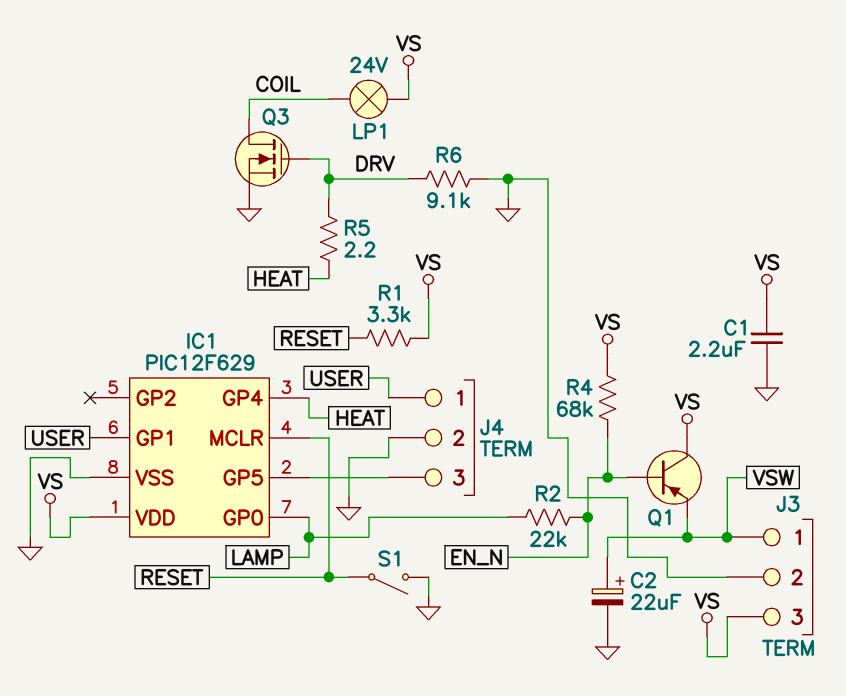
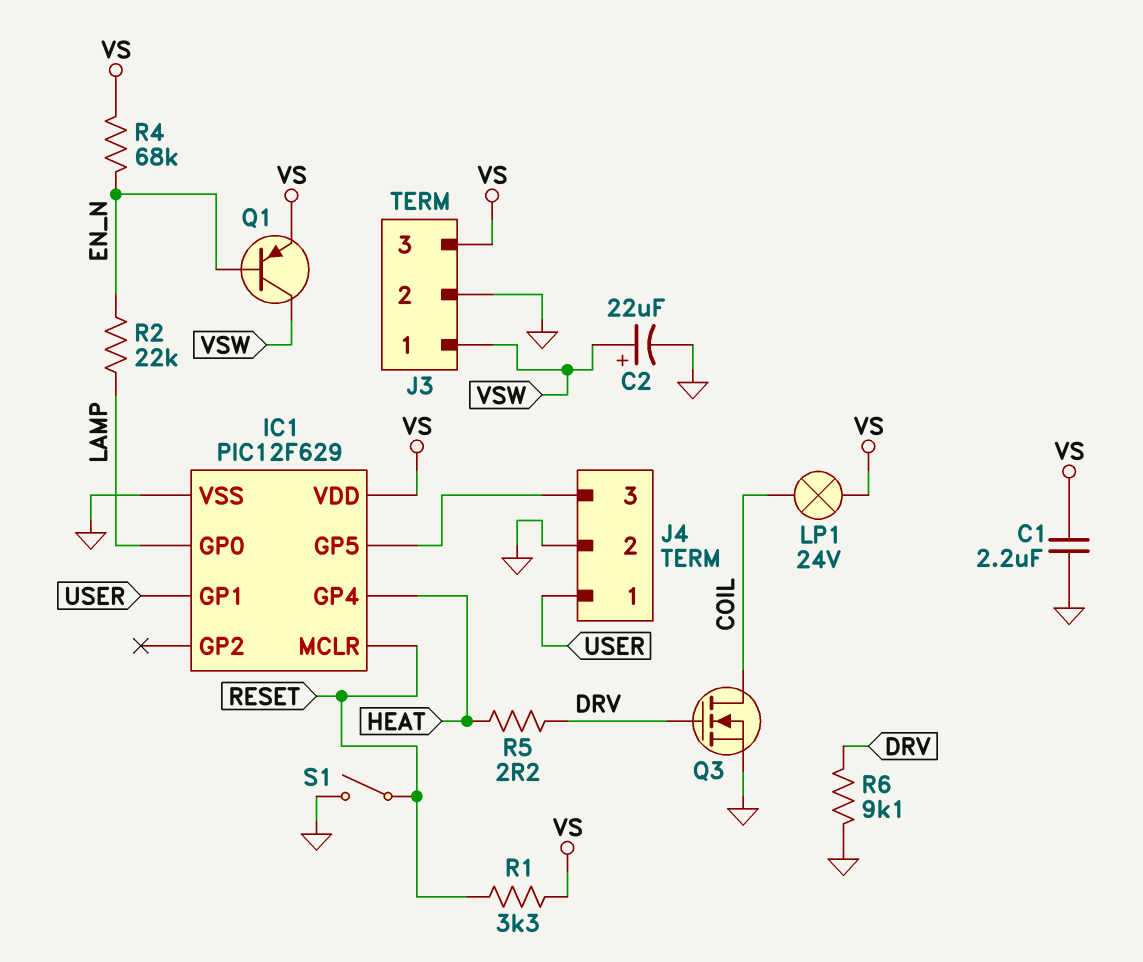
Q1: PNP (B EN_N, C VS, E VSW) -> PNP (B EN_N, C VSW, E VS)

